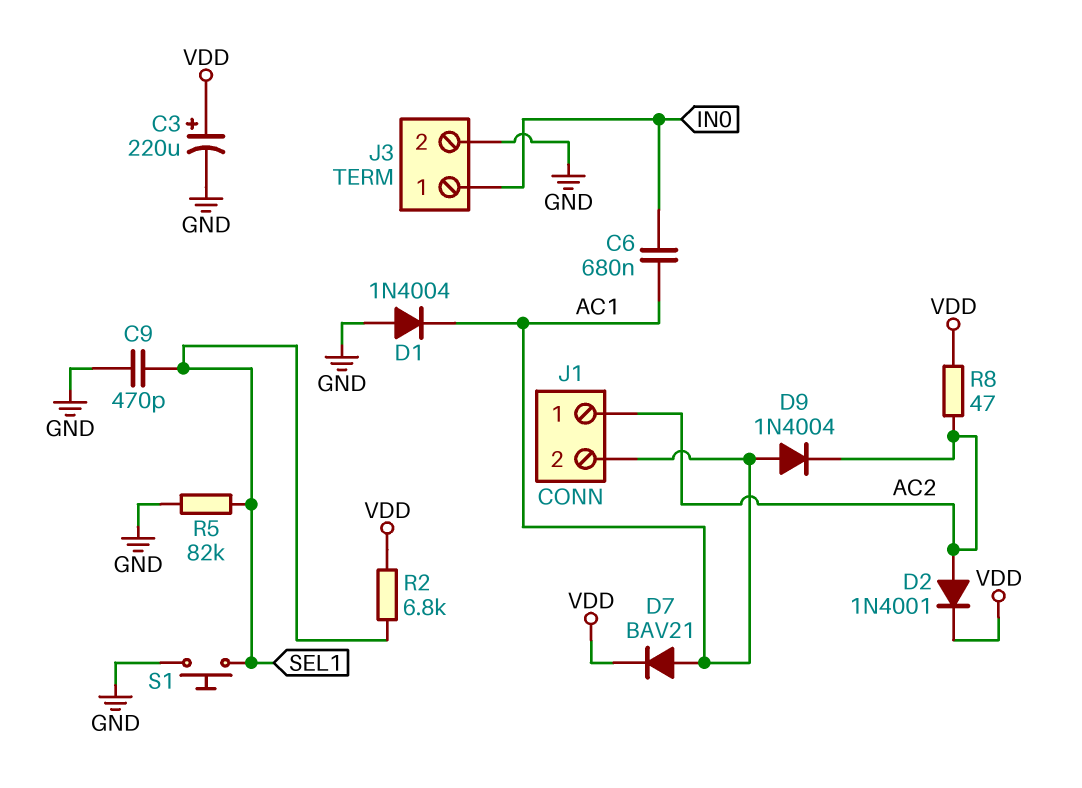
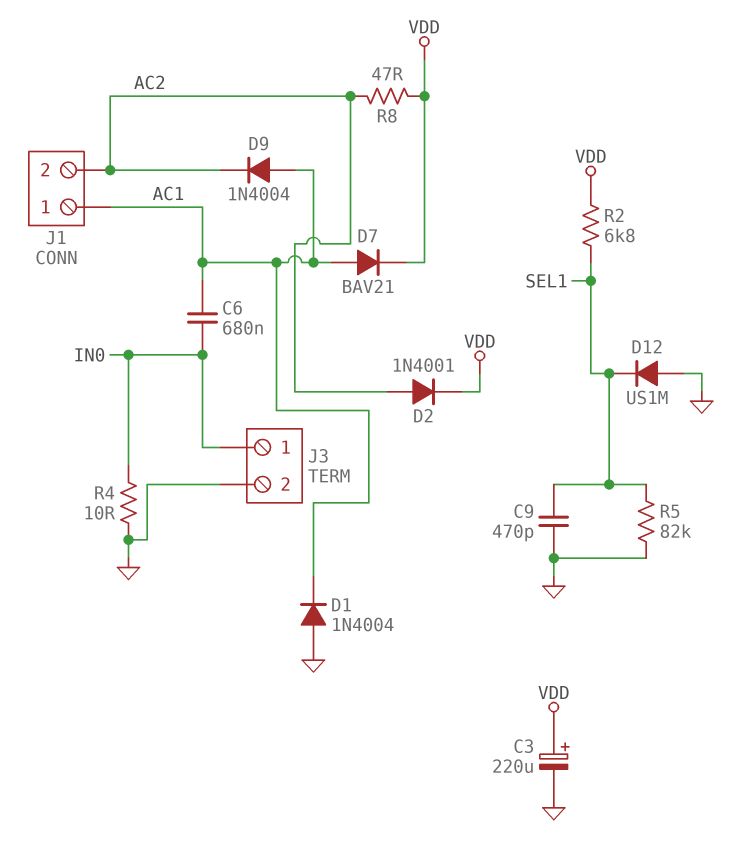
D12: none -> diode US1M (A GND, K SEL1)
J1 pin 1: AC2 -> AC1
J1 pin 2: AC1 -> AC2
R4: none -> 10 (GND, IN0)
S1: button (GND, SEL1) -> none

